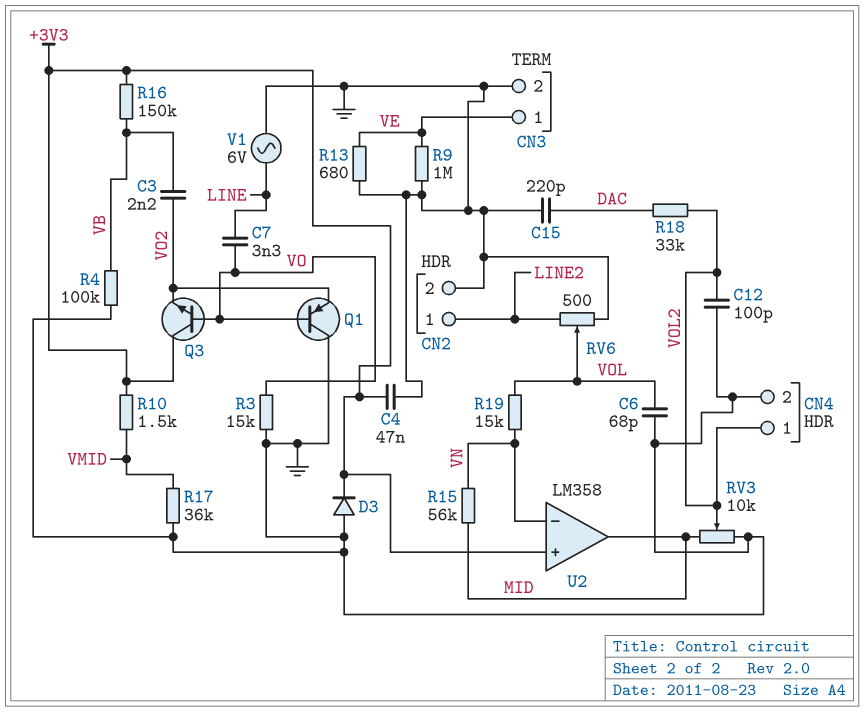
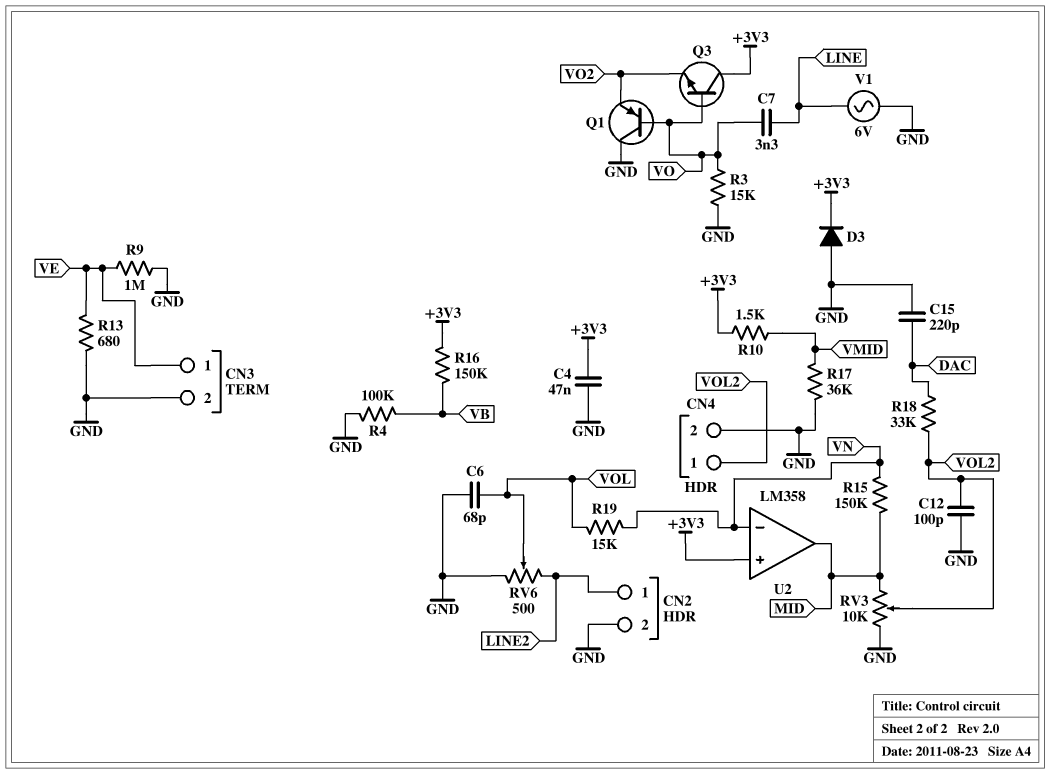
C3: 2.2nF (VB, VO2) -> none
R15: 56k (MID, VN) -> 150k (MID, VN)

